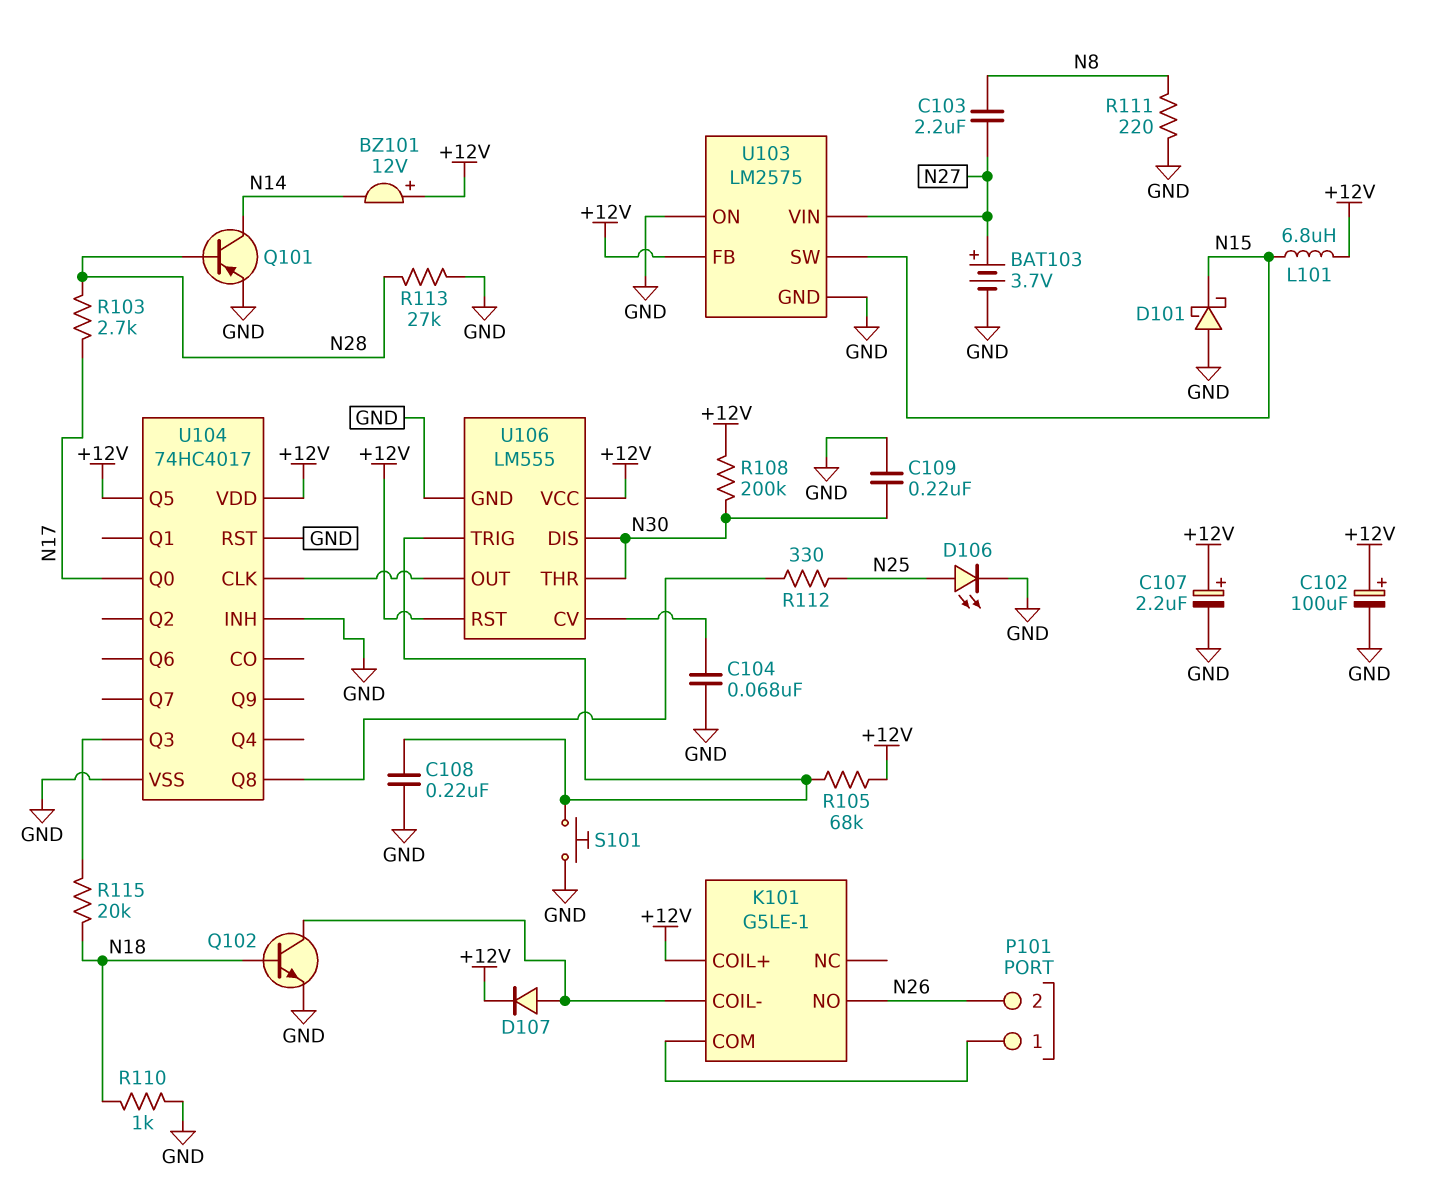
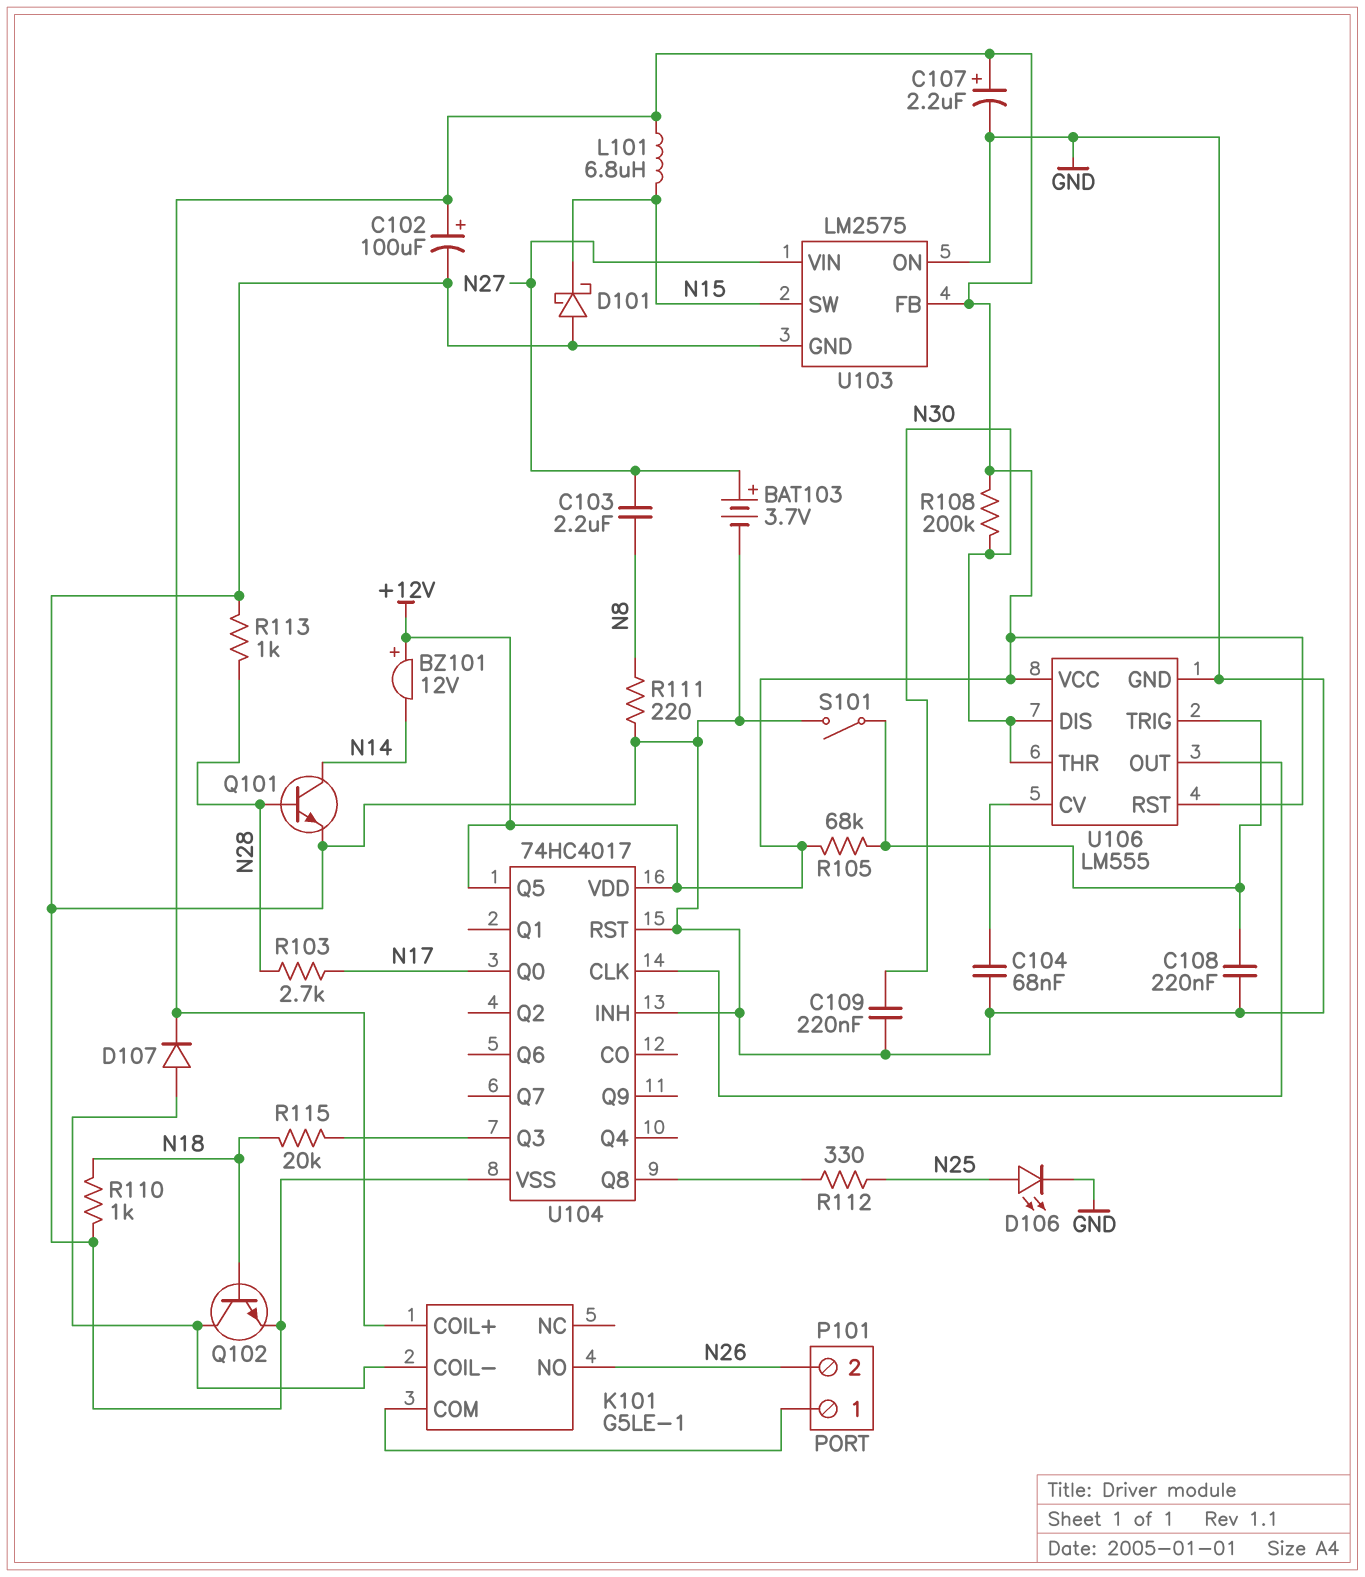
Q101: PNP (B N28, C N14, E GND) -> NPN (B N28, C N14, E GND)
R113: 27k (GND, N28) -> 1k (GND, N28)
S101: button (GND, U106/TRIG) -> switch (GND, U106/TRIG)

